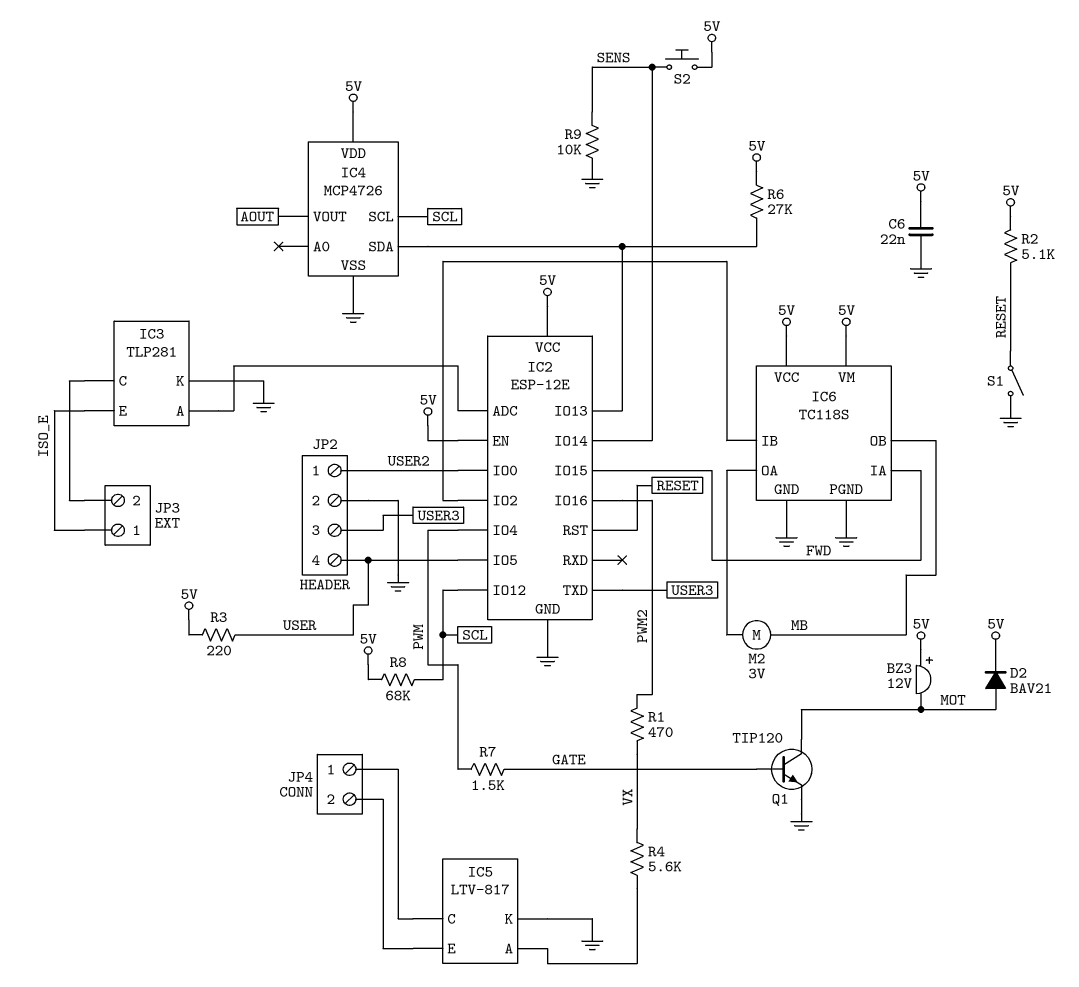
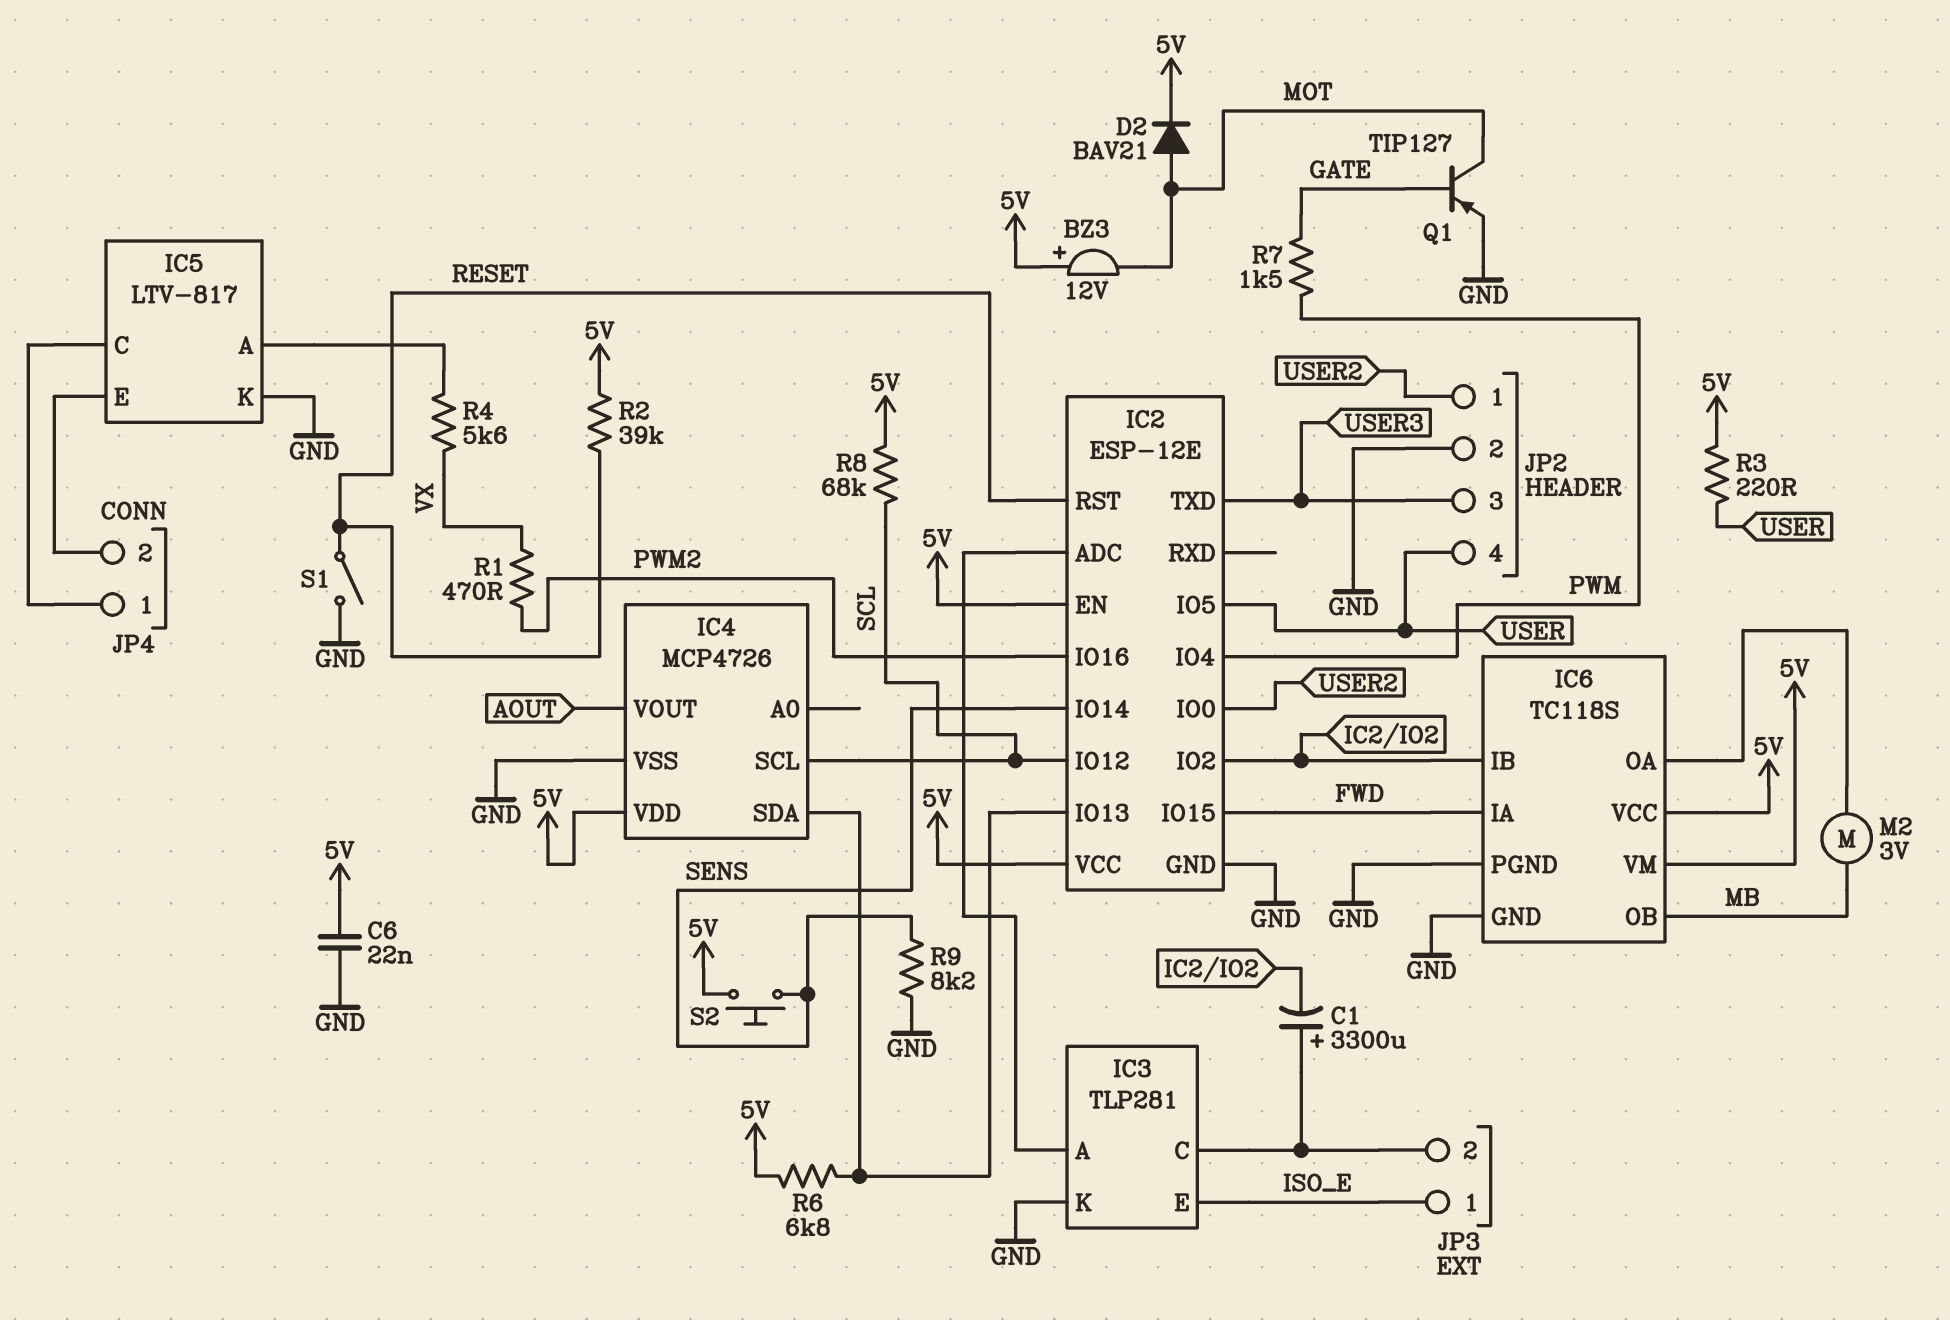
C1: none -> 3300uF (plus IC3/C, minus IC2/IO2)
Q1: NPN TIP120 (B GATE, C MOT, E GND) -> PNP TIP127 (B GATE, C MOT, E GND)
R2: 5.1k (5V, RESET) -> 39k (5V, RESET)
R6: 27k (5V, IC2/IO13) -> 6.8k (5V, IC2/IO13)
R9: 10k (GND, SENS) -> 8.2k (GND, SENS)

